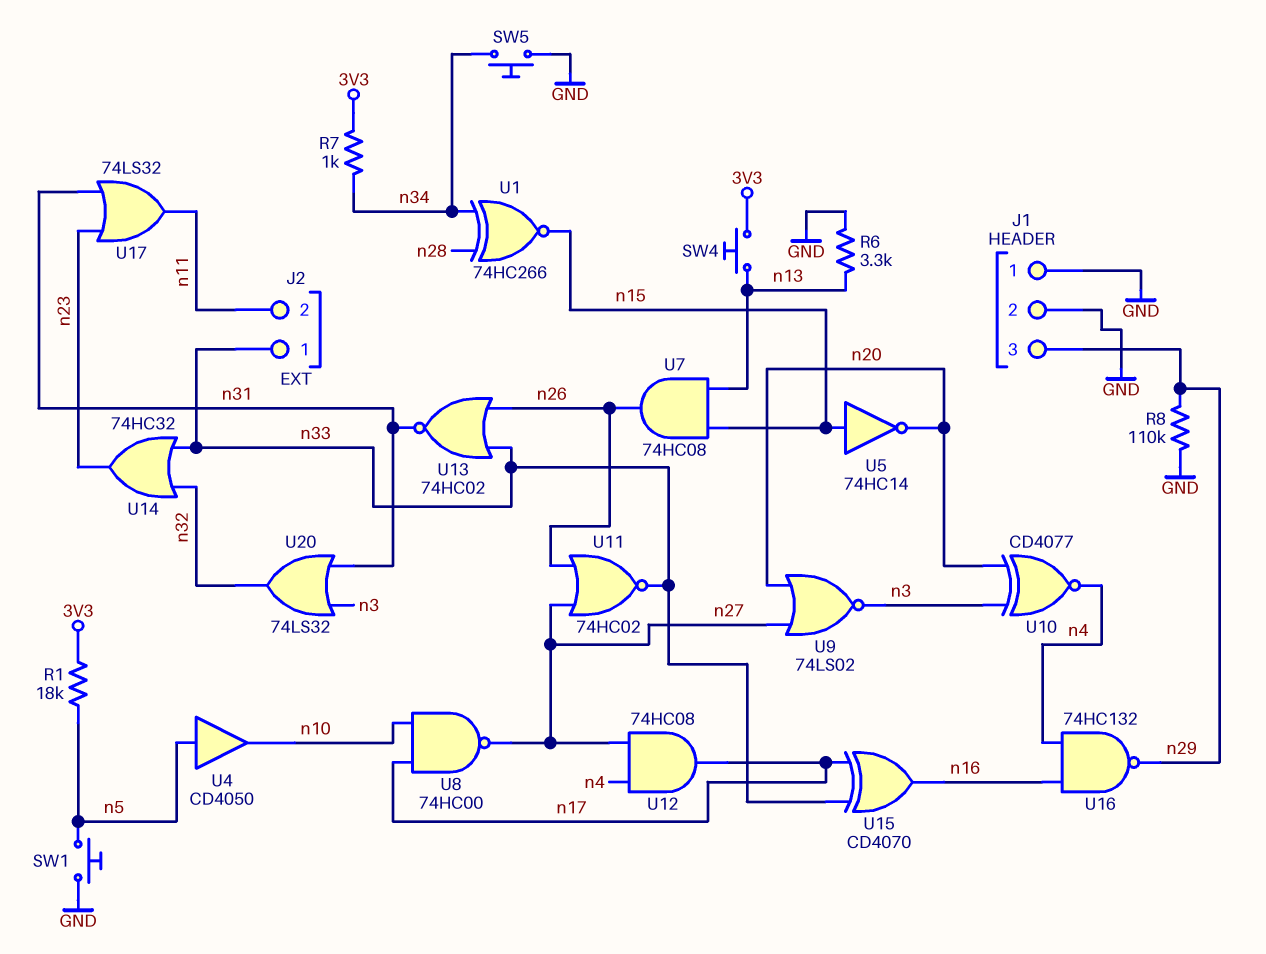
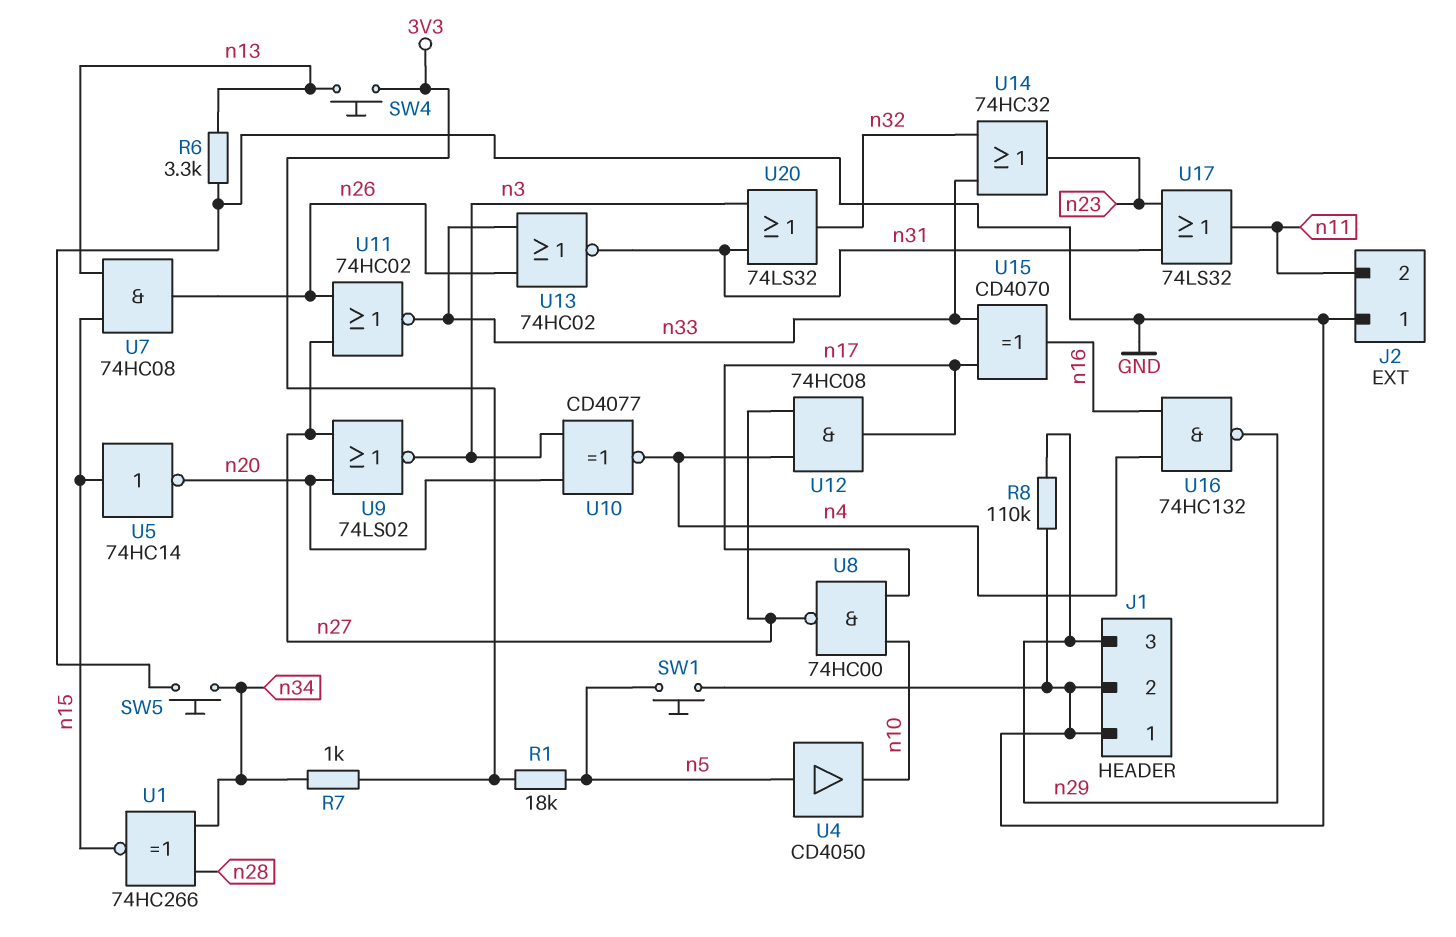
J2 pin 1: n33 -> GND

